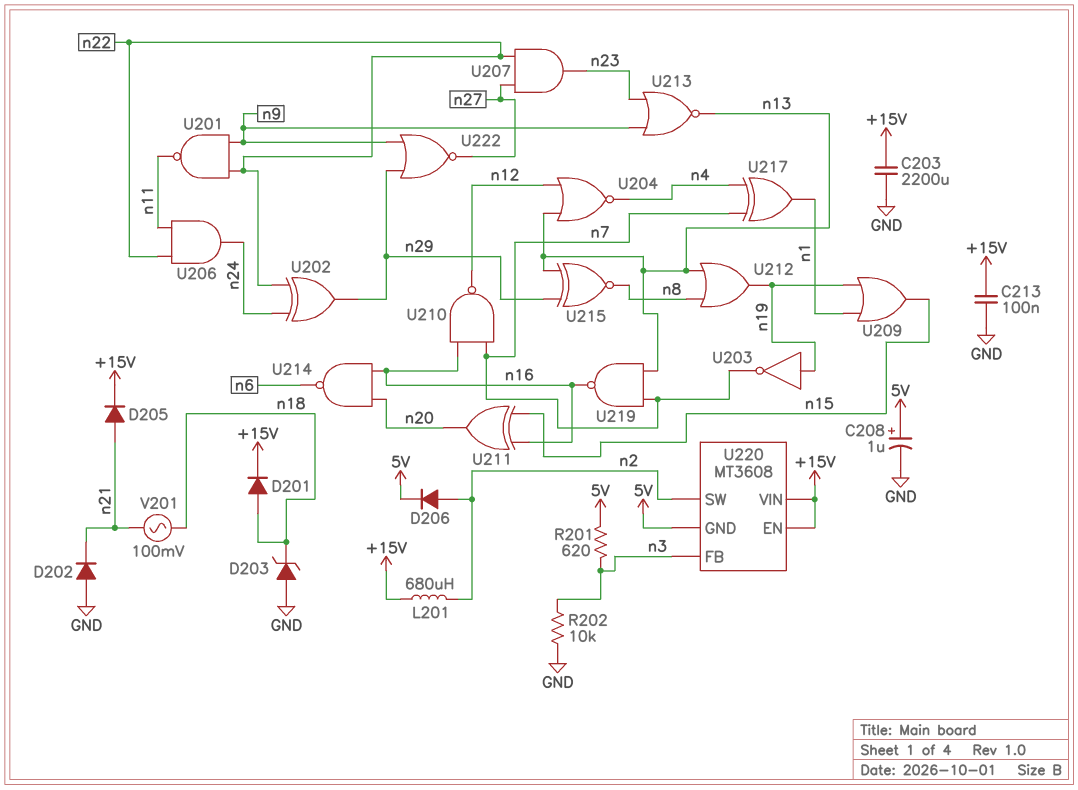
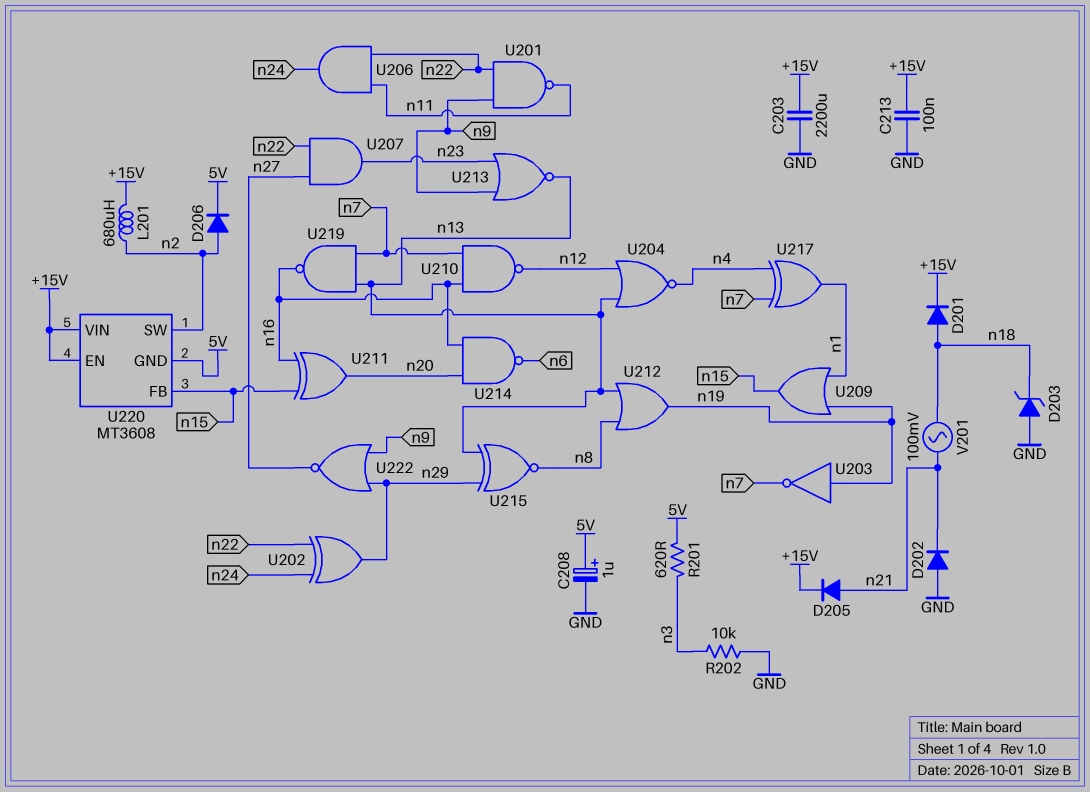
U220 pin FB: n3 -> n15

